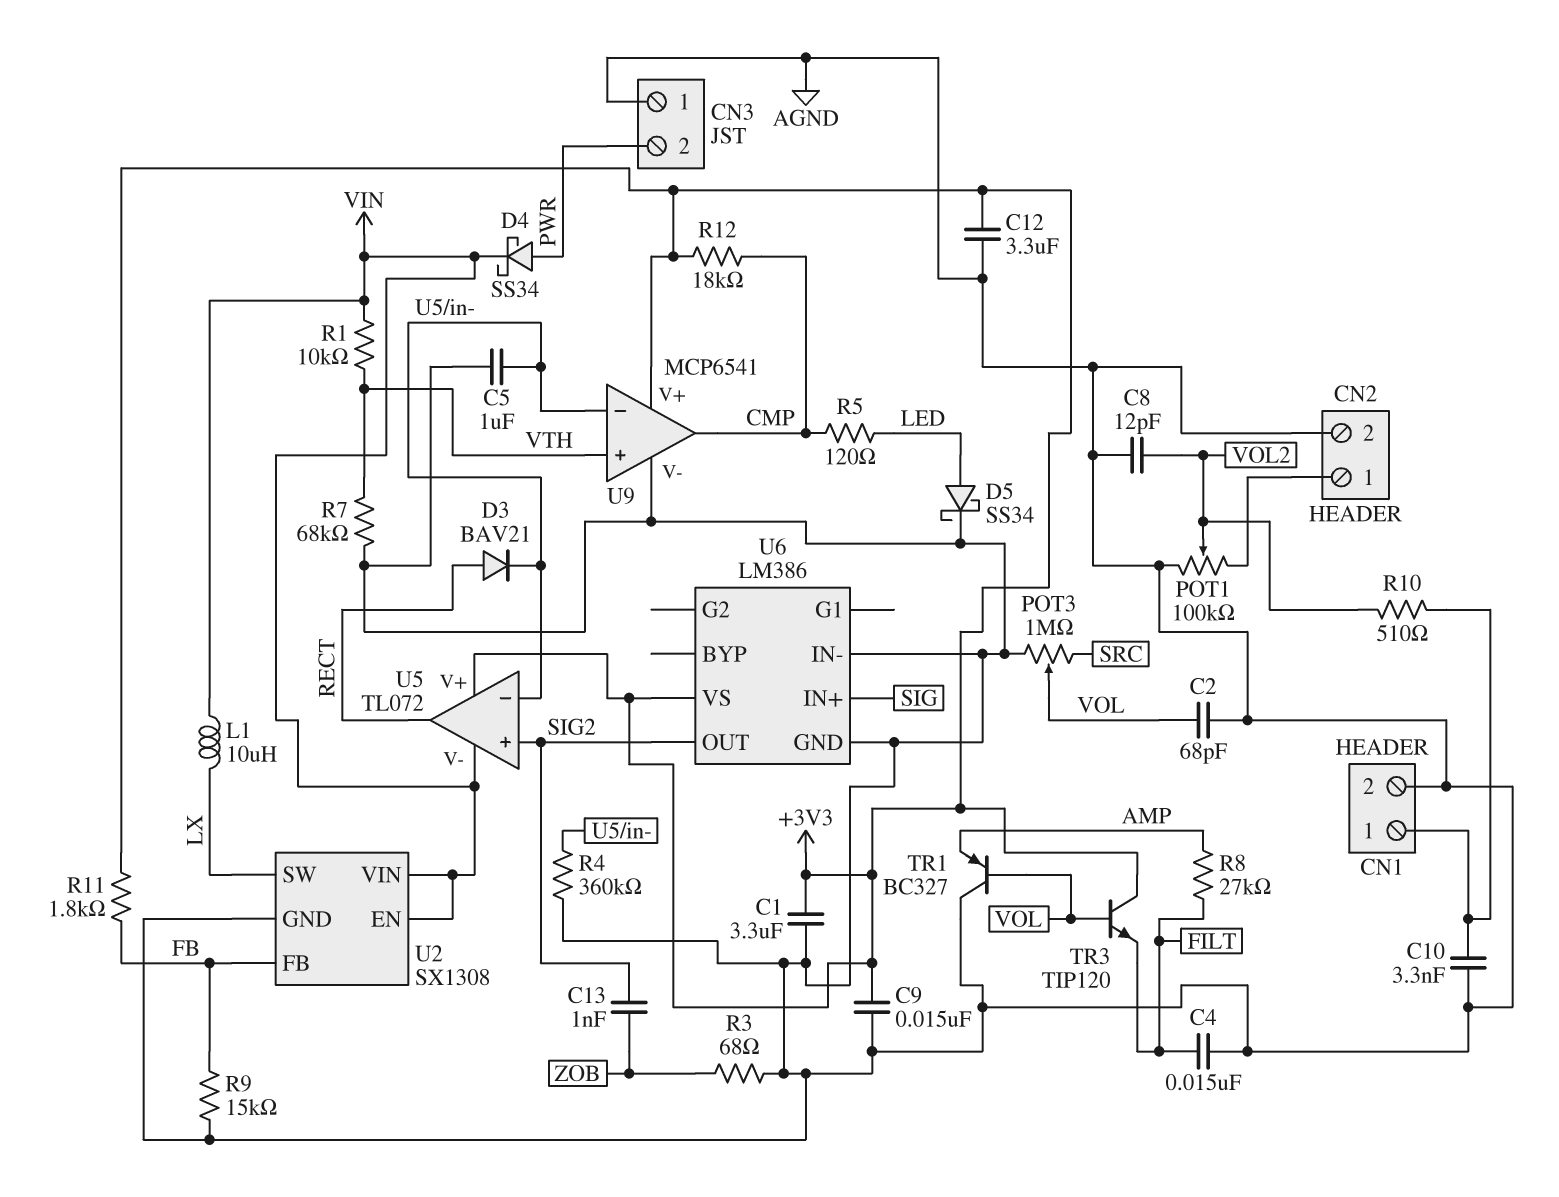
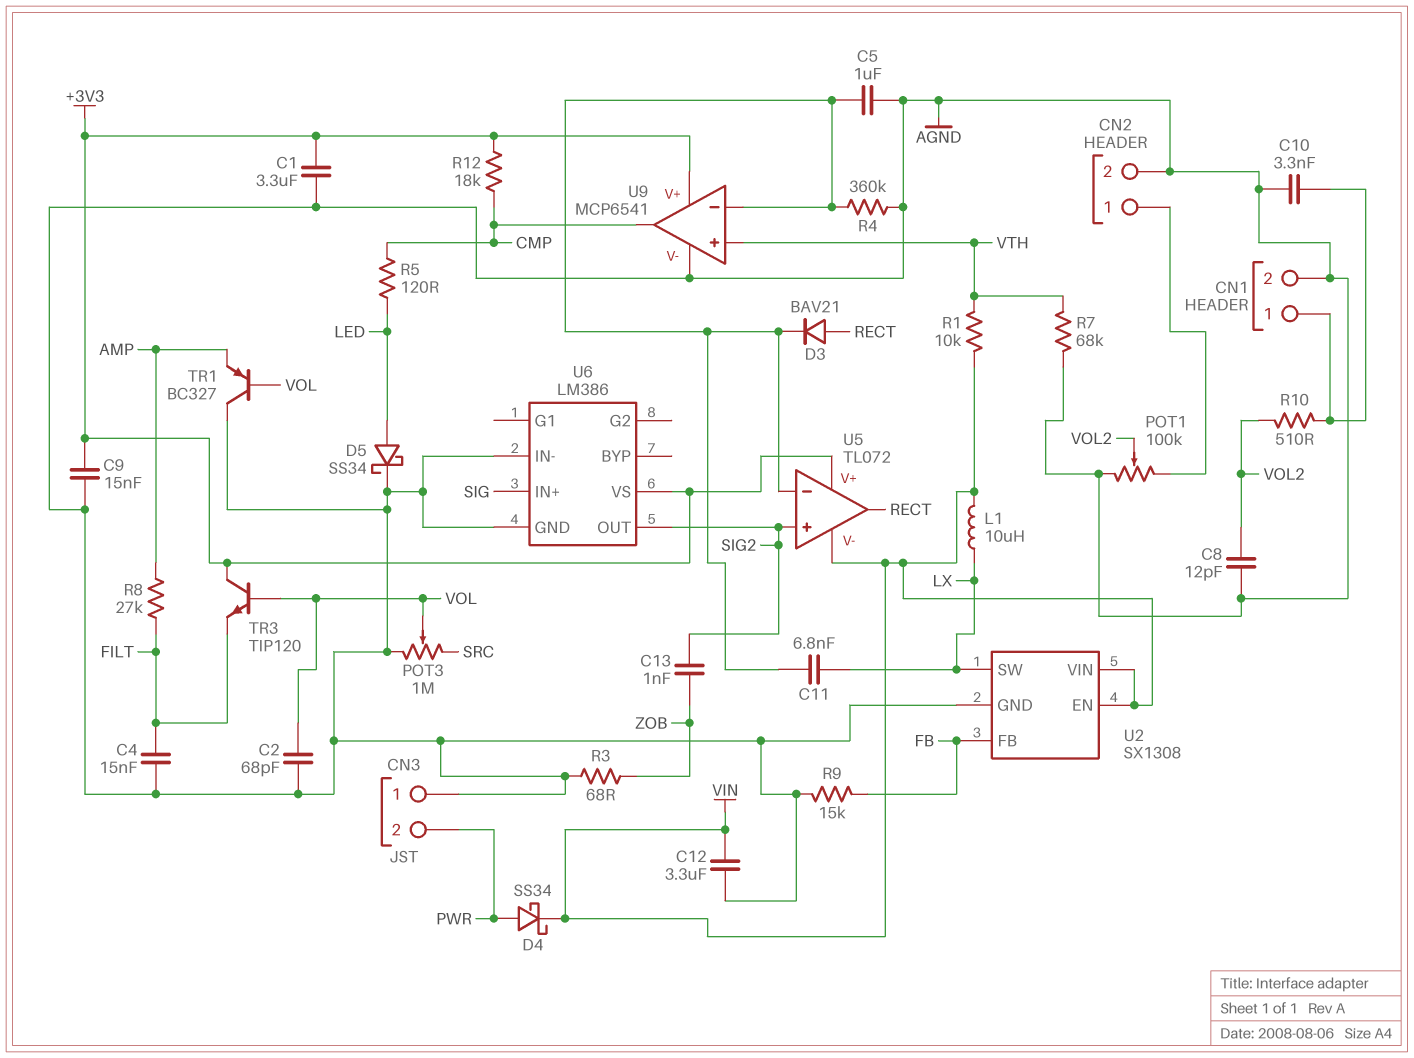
C11: none -> 6.8nF (LX, U5/in-)
C12: 3.3uF (+3V3, AGND) -> 3.3uF (AGND, VIN)
R11: 1.8k (+3V3, FB) -> none

